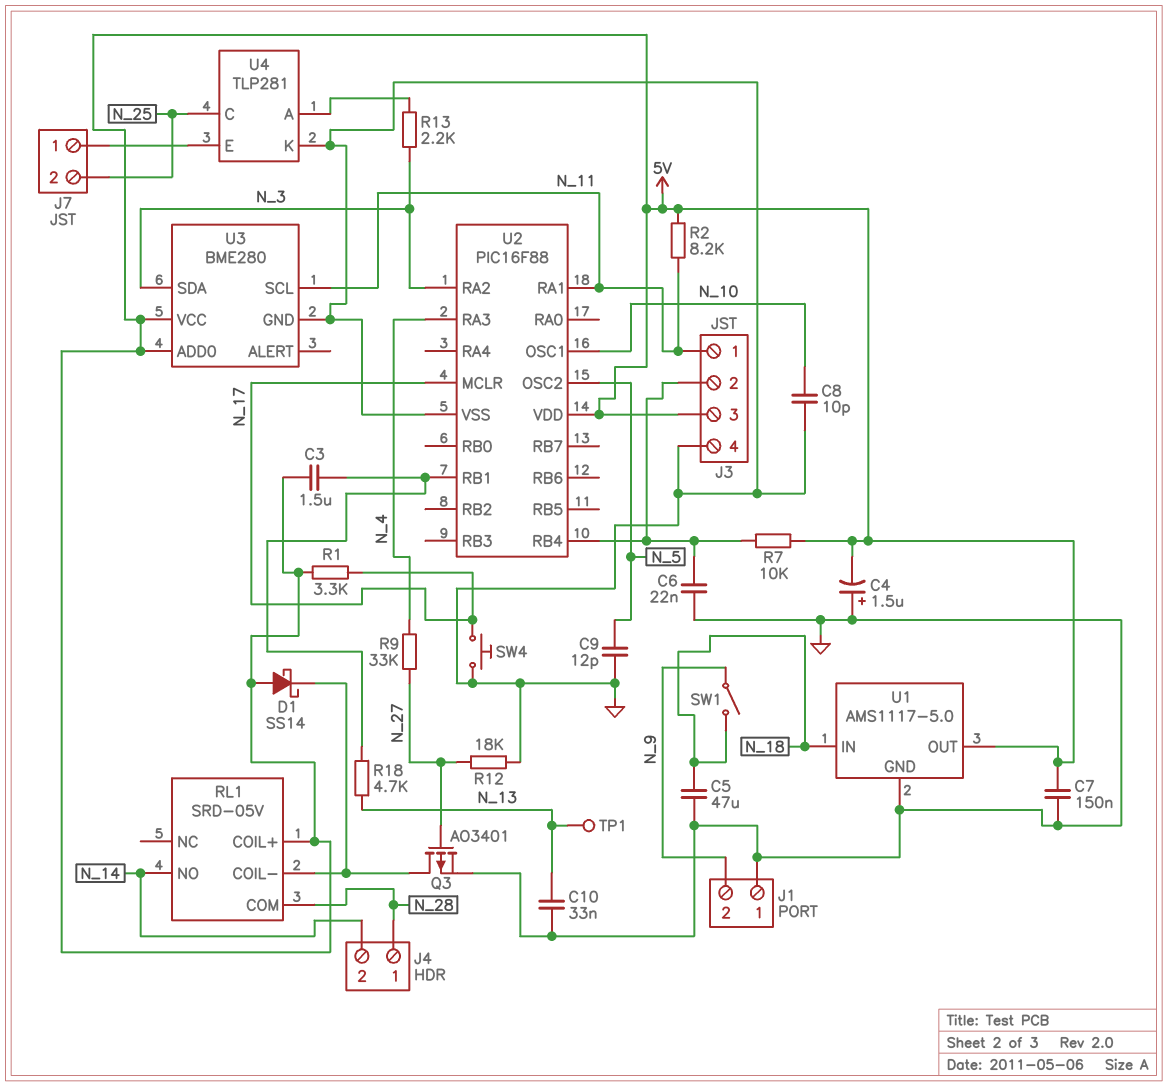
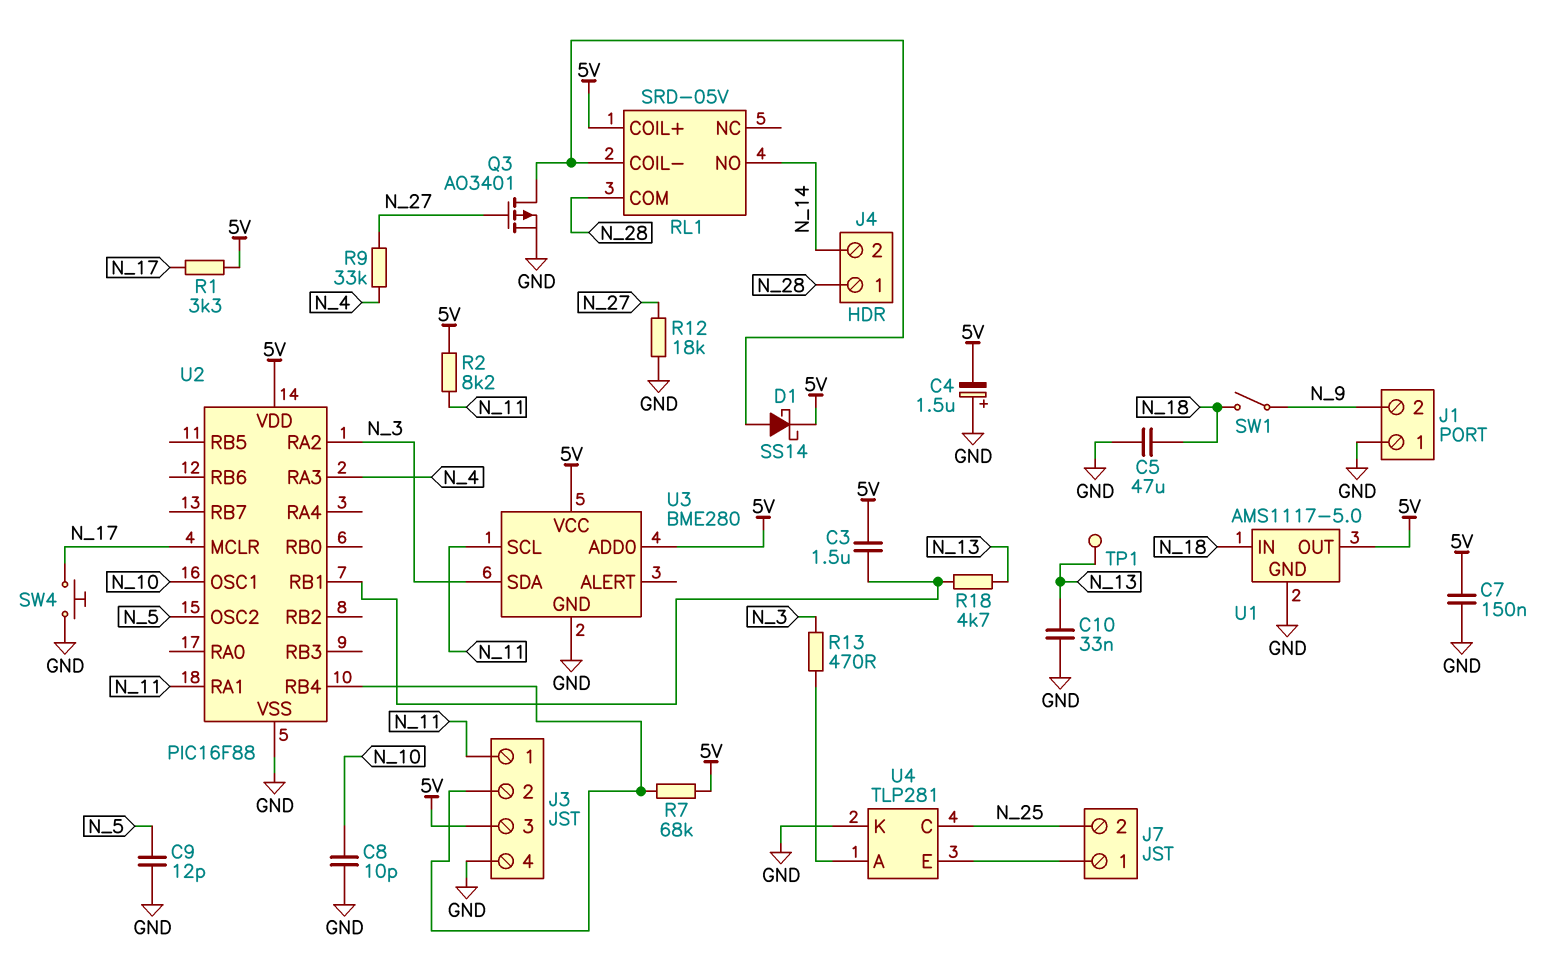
C6: 22nF (GND, J3/2) -> none
D1: schottky SS14 (A 5V, K RL1/COIL-) -> schottky SS14 (A RL1/COIL-, K 5V)
R7: 10k (5V, J3/2) -> 68k (5V, J3/2)
R13: 2.2k (N_3, U4/A) -> 470 (N_3, U4/A)

